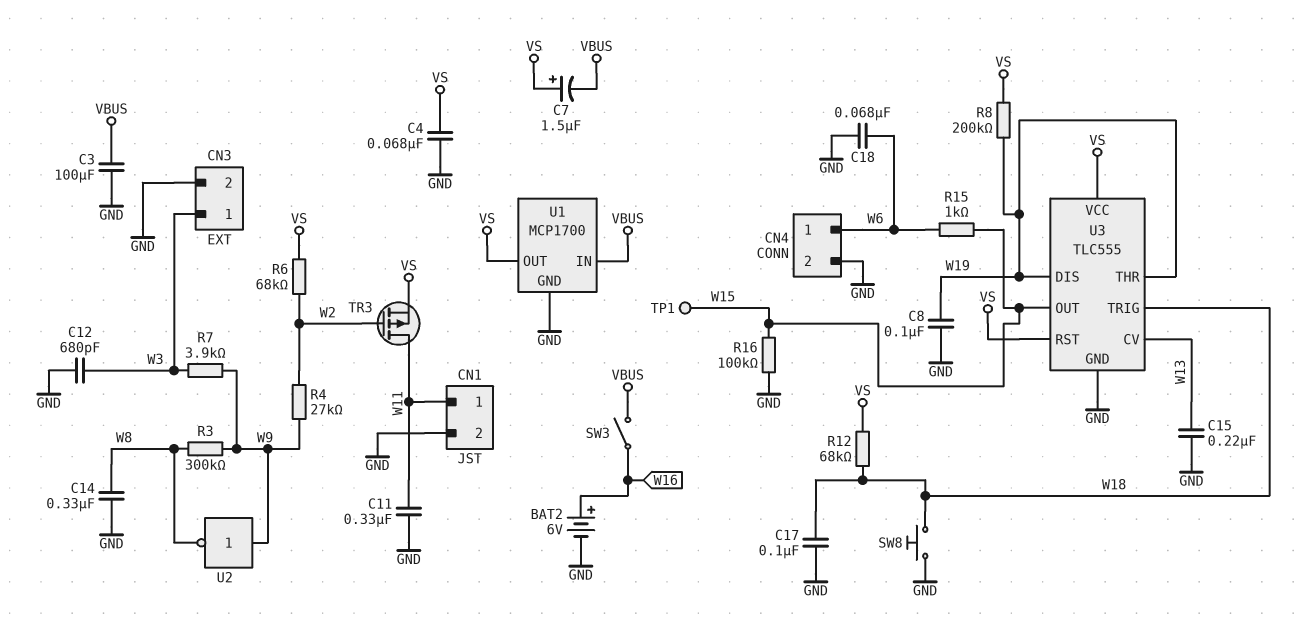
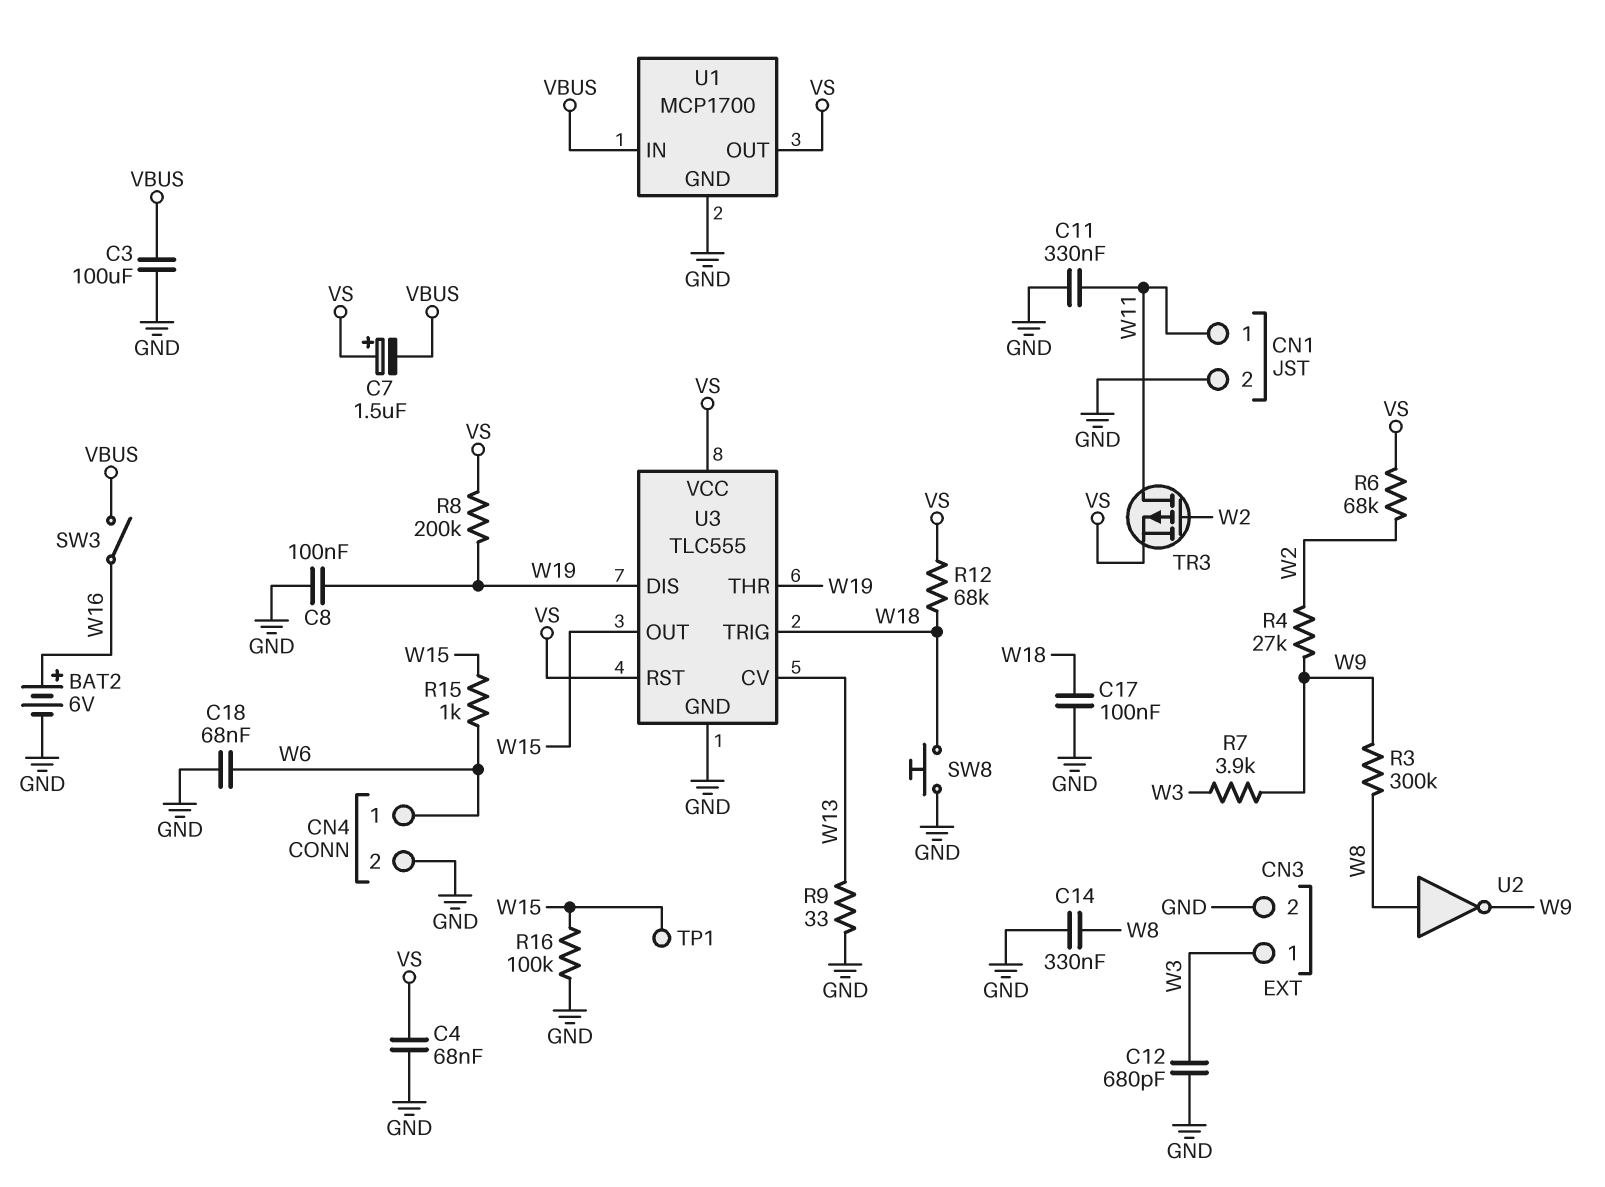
C15: 220nF (GND, W13) -> none
R9: none -> 33 (GND, W13)
U2: NOT (in W9, out W8) -> NOT (in W8, out W9)

